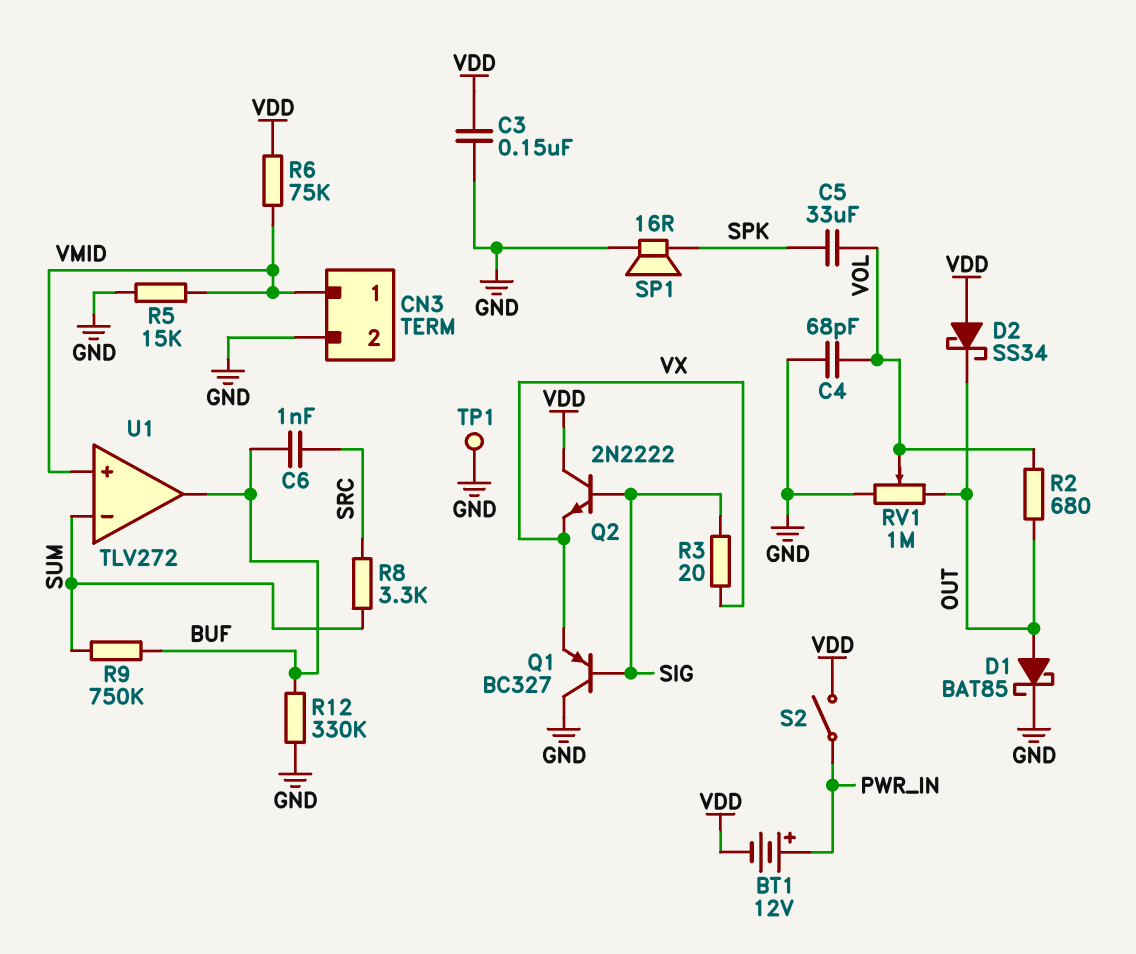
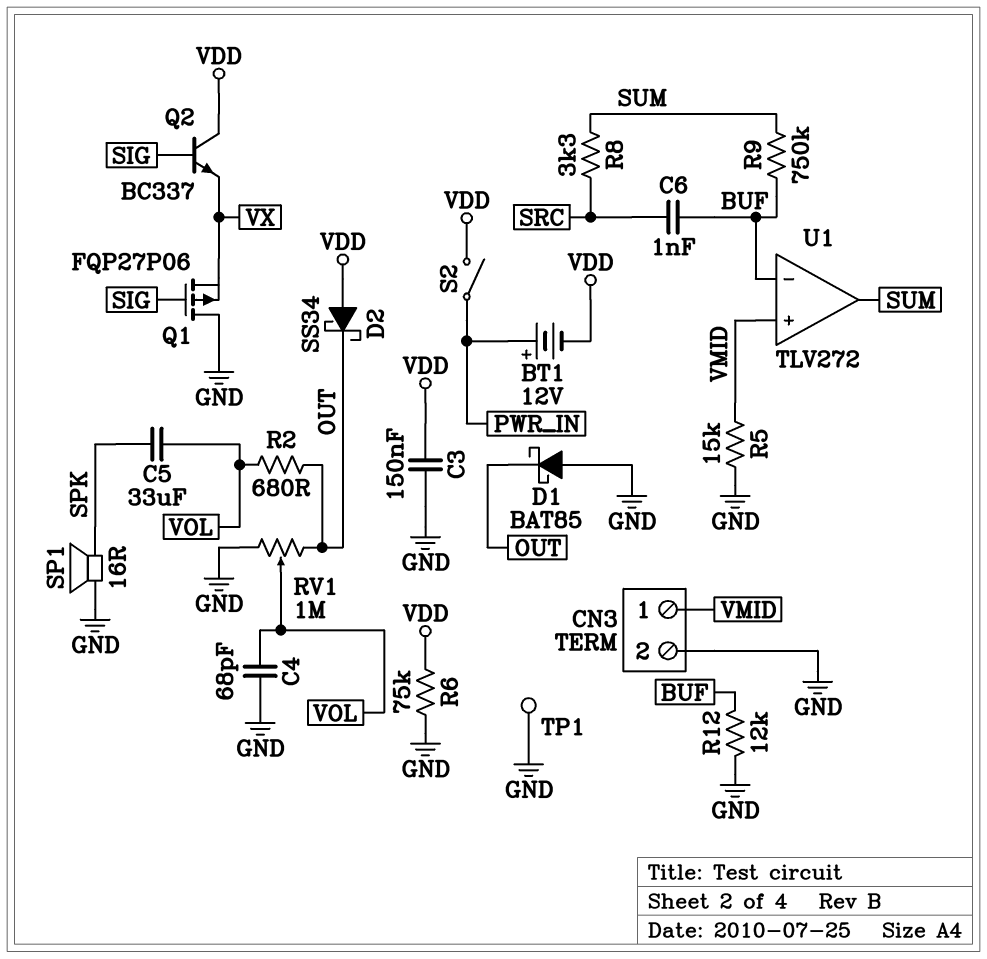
D1: schottky BAT85 (A OUT, K GND) -> schottky BAT85 (A GND, K OUT)
Q1: PNP BC327 (B SIG, C GND, E VX) -> PMOS FQP27P06 (G SIG, D GND, S VX)
Q2: NPN 2N2222 (B SIG, C VDD, E VX) -> NPN BC337 (B SIG, C VDD, E VX)
R3: 20 (SIG, VX) -> none
R6: 75k (VDD, VMID) -> 75k (GND, VDD)
R12: 330k (BUF, GND) -> 12k (BUF, GND)
U1 pin in-: SUM -> BUF
U1 pin out: BUF -> SUM

